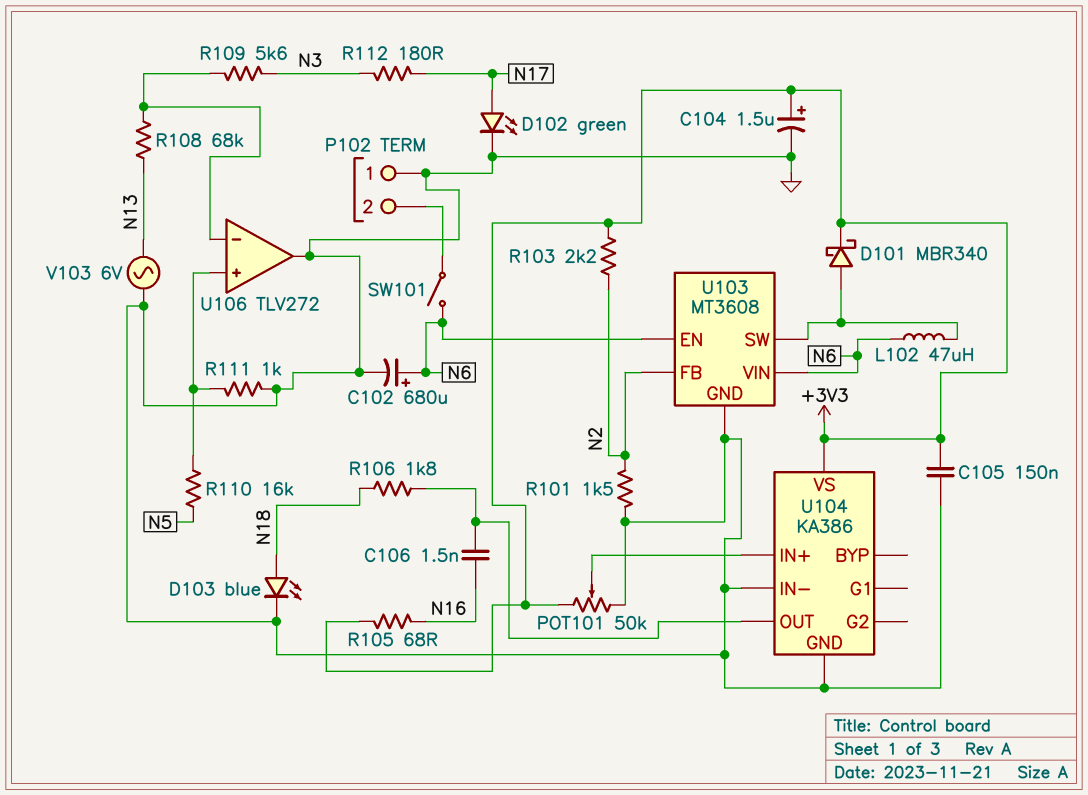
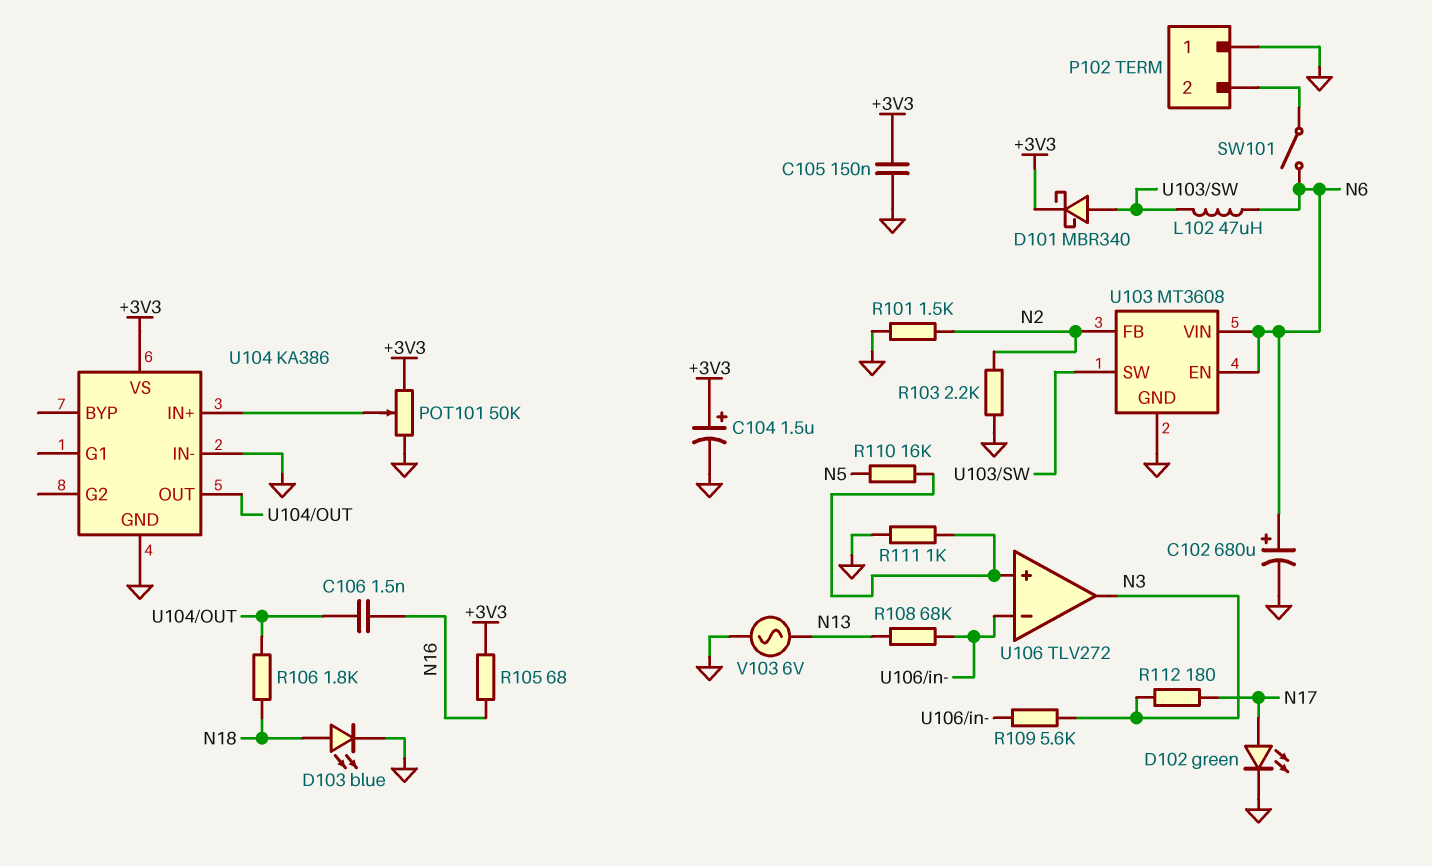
R103: 2.2k (+3V3, N2) -> 2.2k (GND, N2)
U106 pin out: GND -> N3

